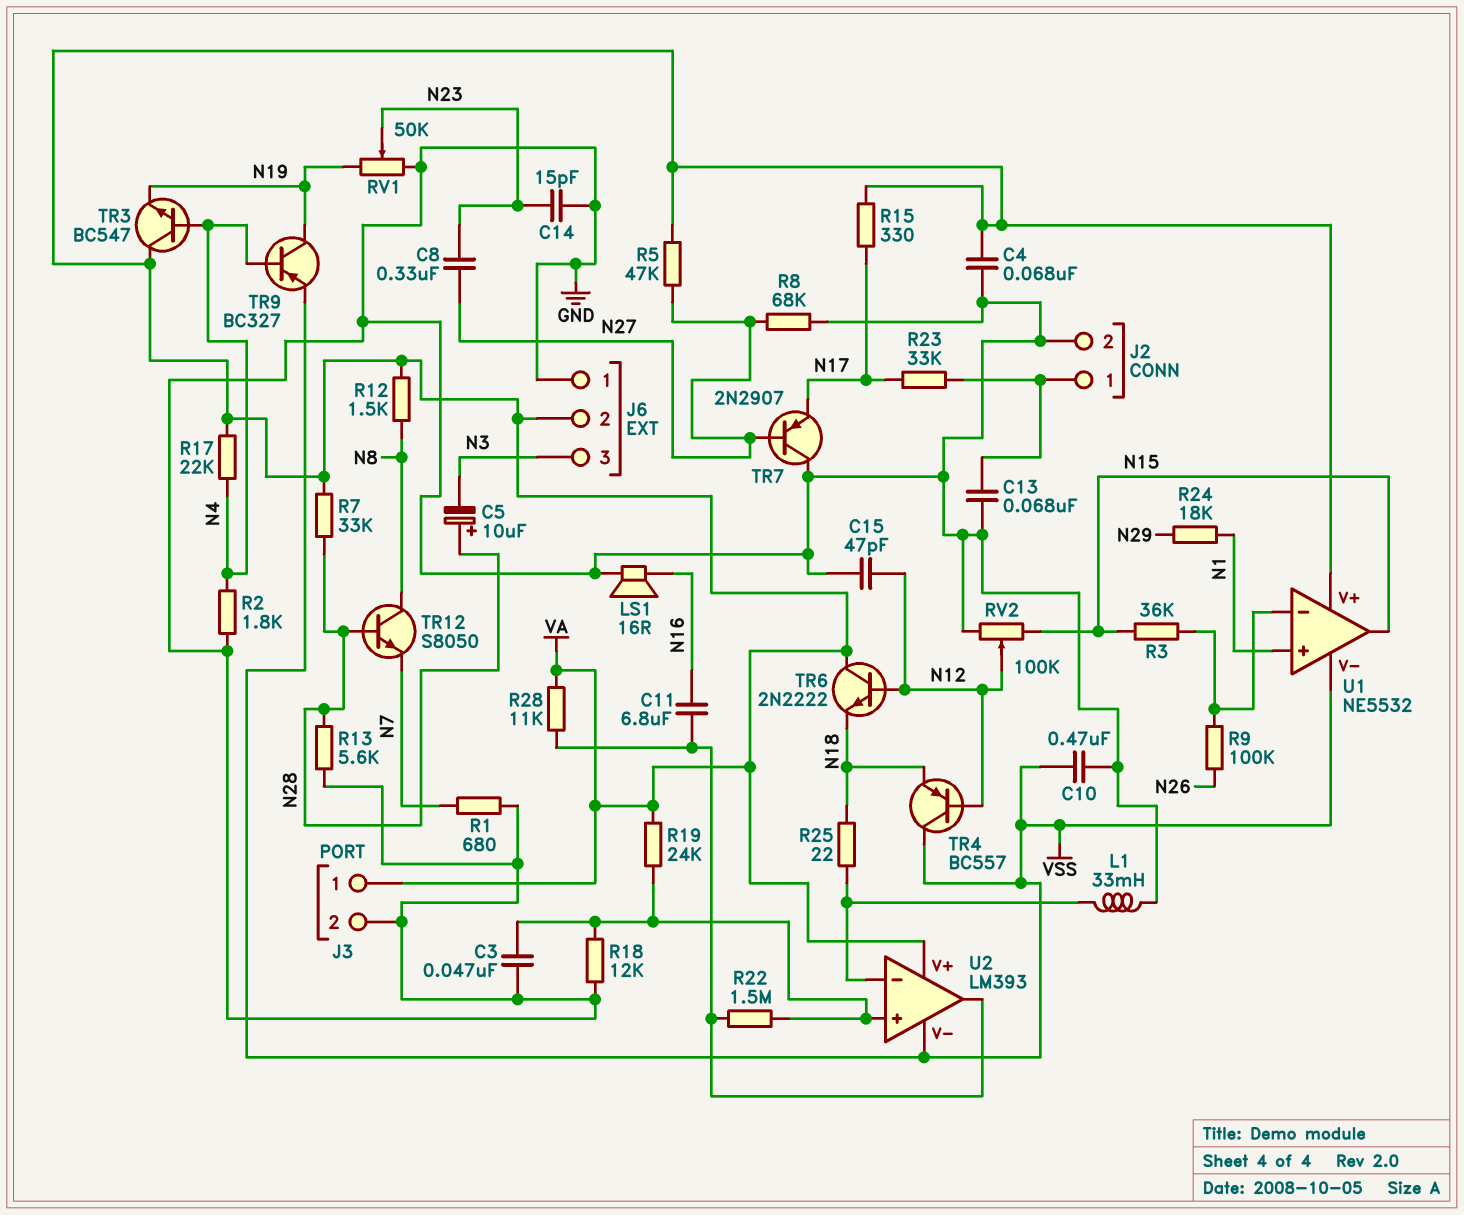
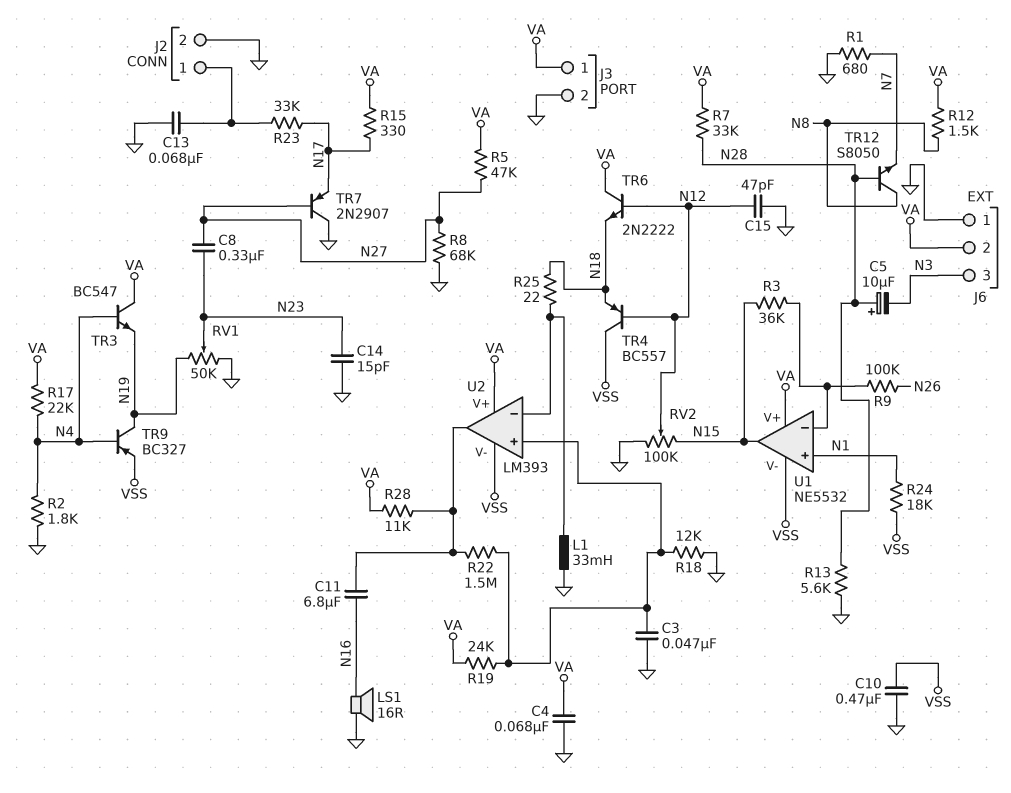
R24: 18k (N1, N29) -> 18k (N1, VSS)

